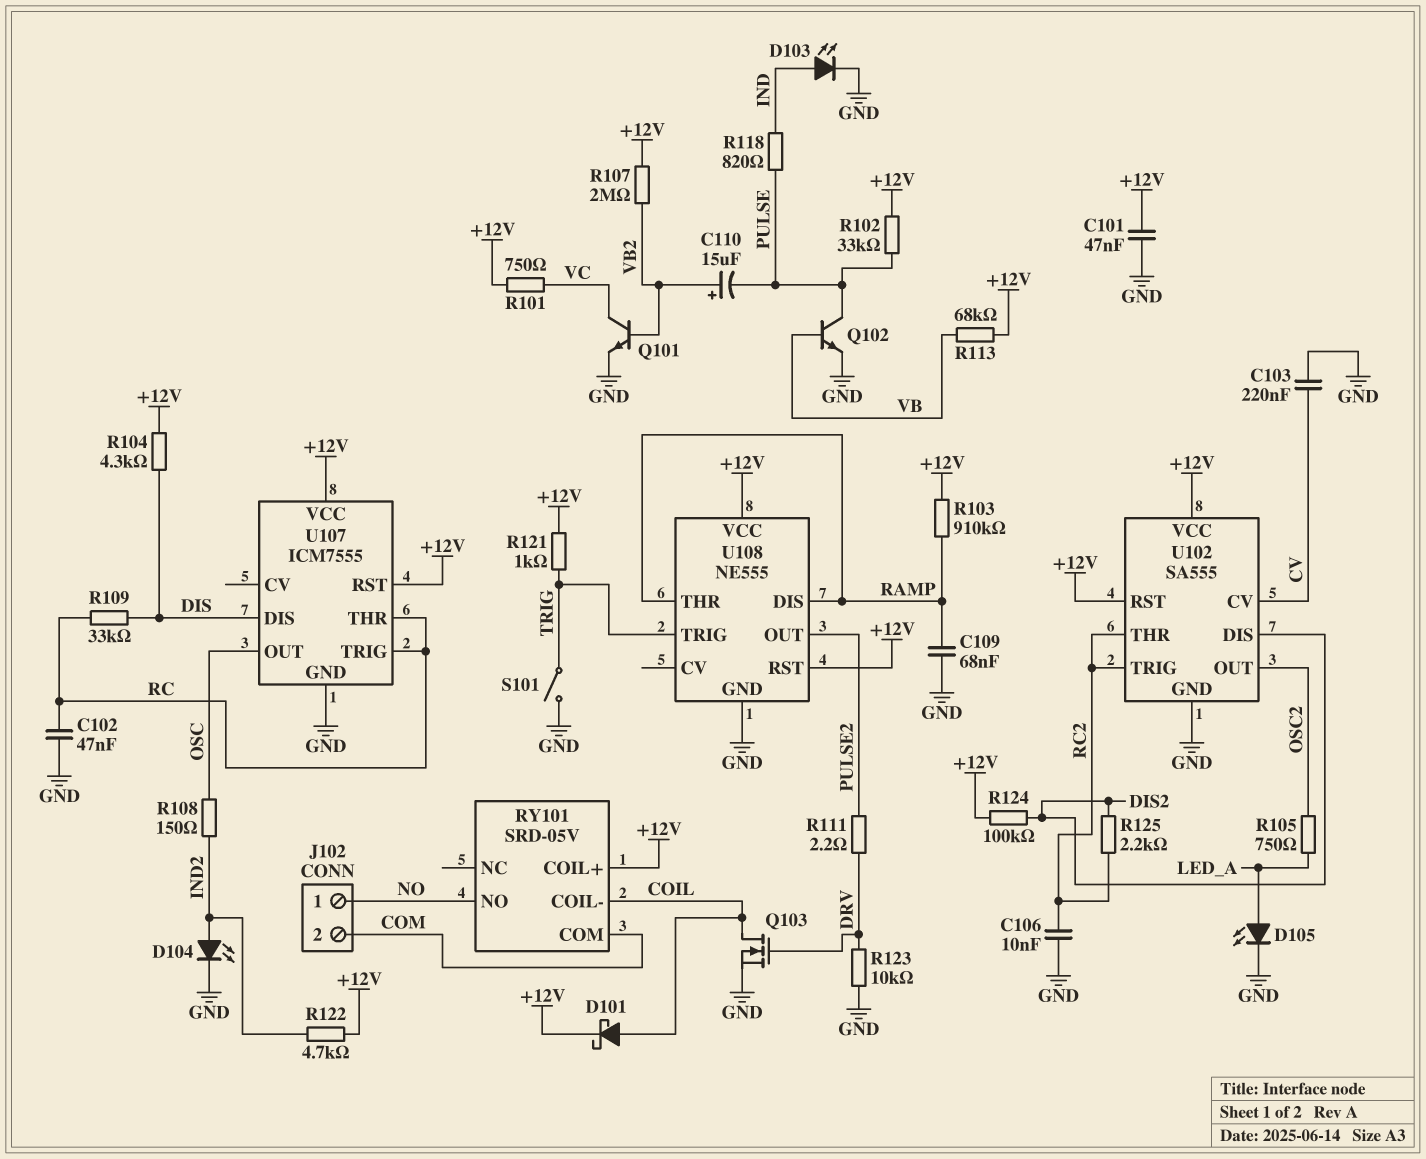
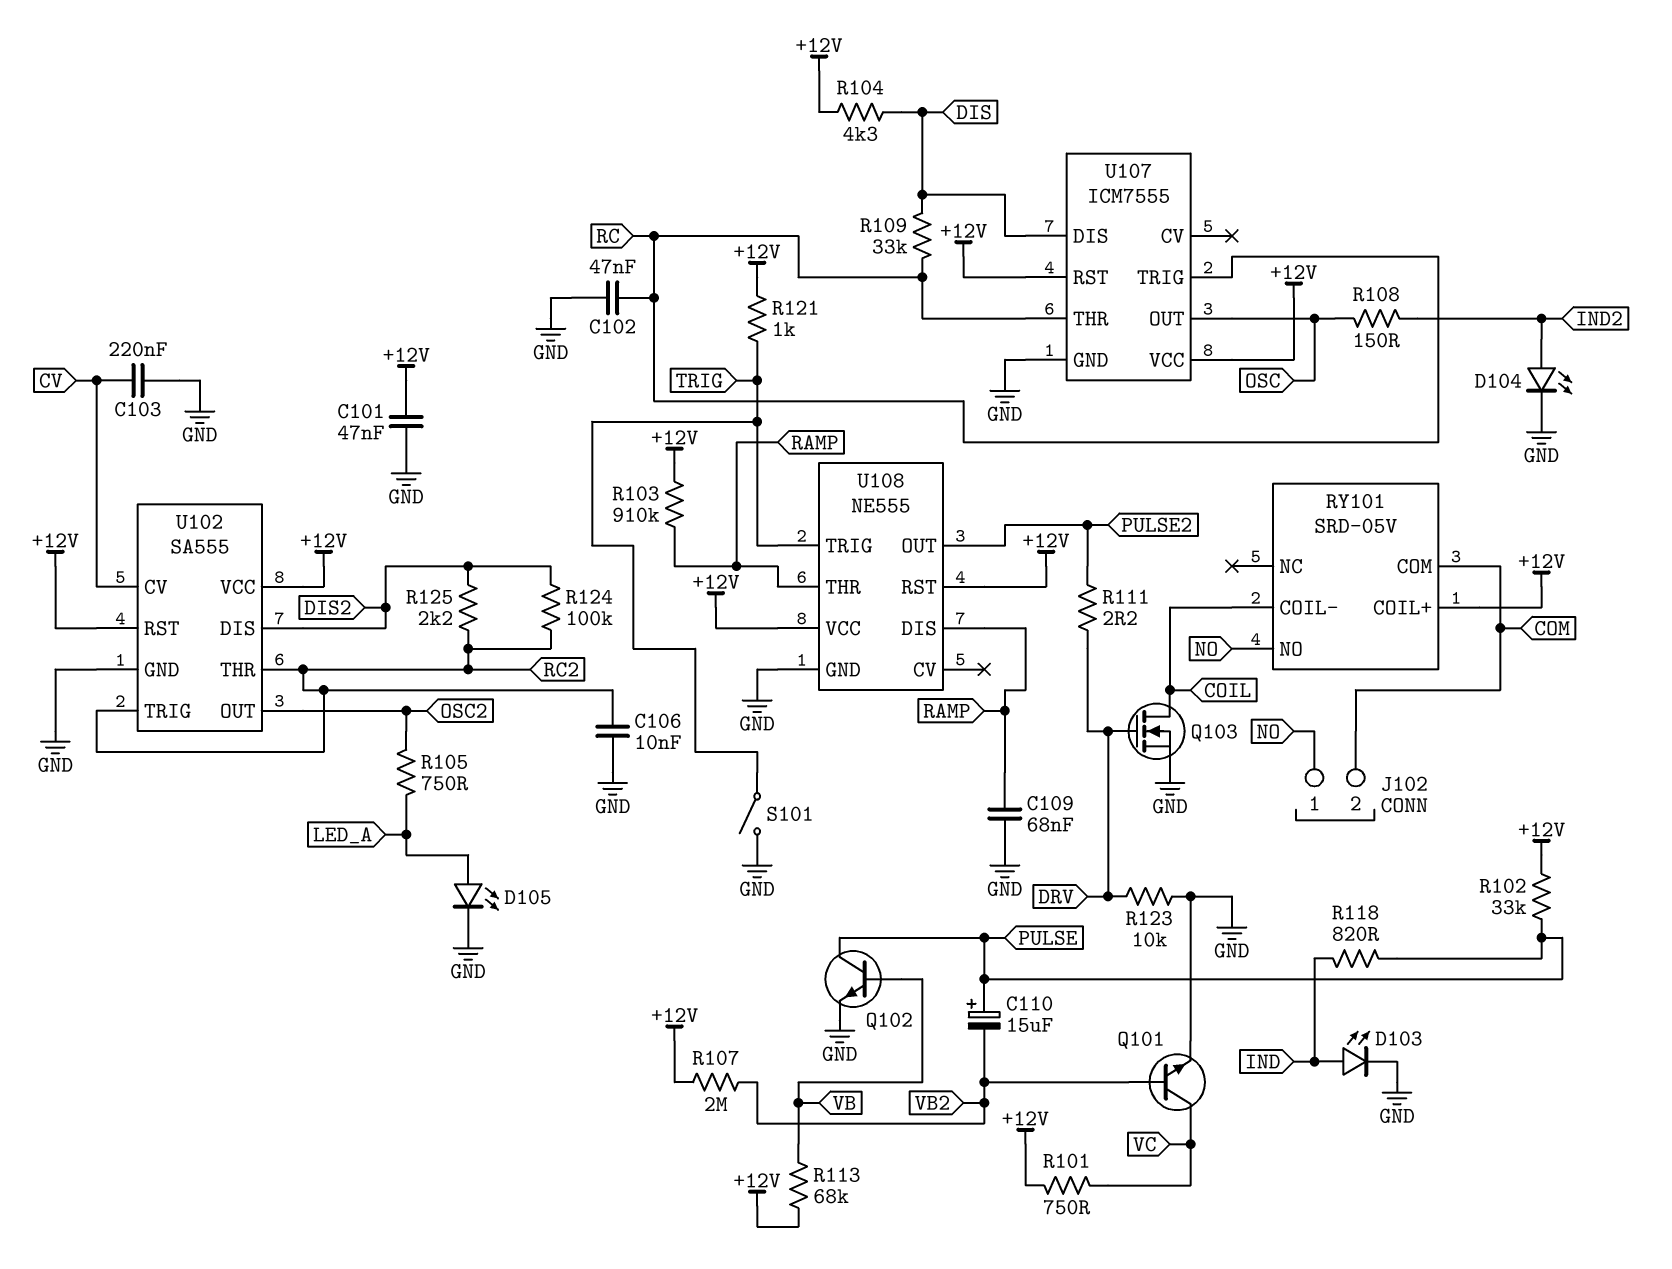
C110: 15uF (plus VB2, minus PULSE) -> 15uF (plus PULSE, minus VB2)
D101: schottky (A COIL, K +12V) -> none
R122: 4.7k (+12V, IND2) -> none
R124: 100k (+12V, DIS2) -> 100k (DIS2, RC2)

